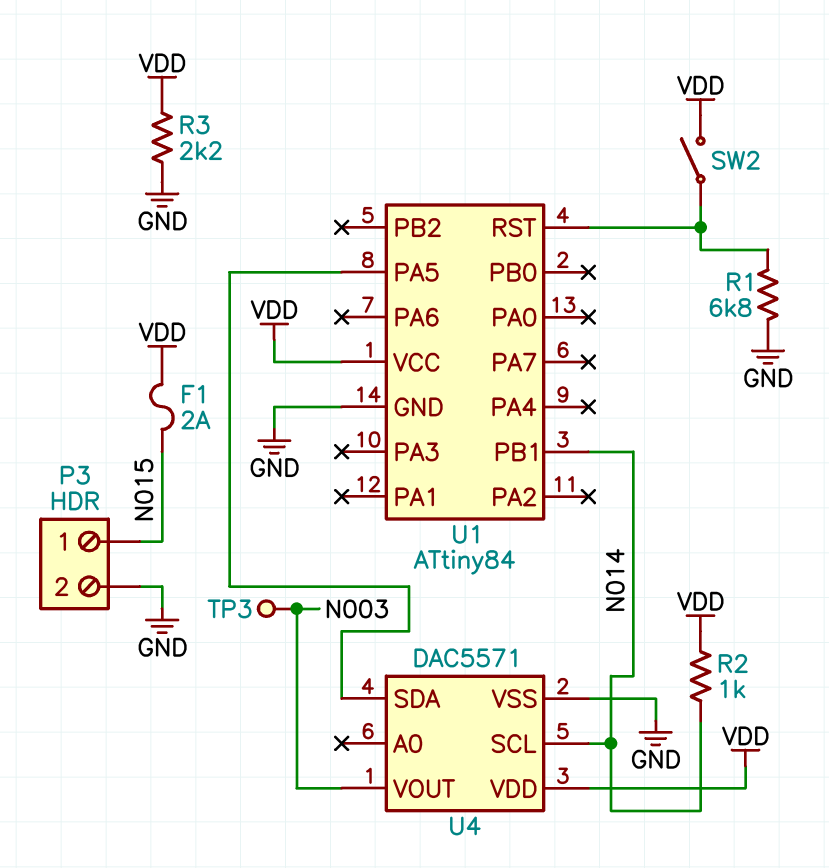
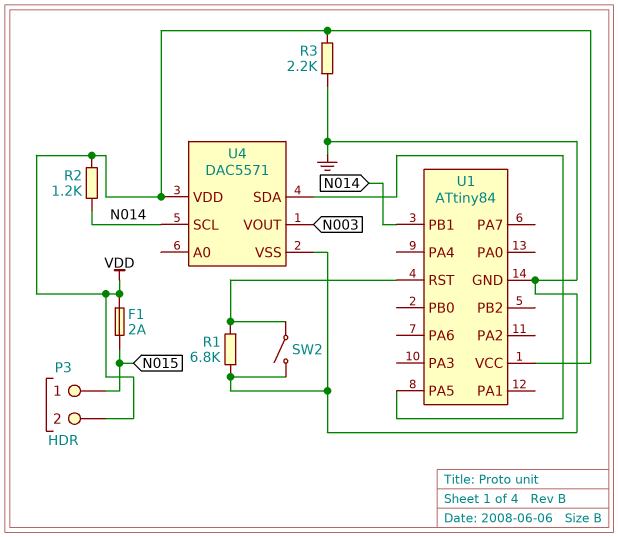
P3 pin 2: GND -> VDD
R2: 1k (N014, VDD) -> 1.2k (N014, VDD)
SW2: switch (U1/RST, VDD) -> switch (GND, U1/RST)
TP3: test point (N003) -> none

